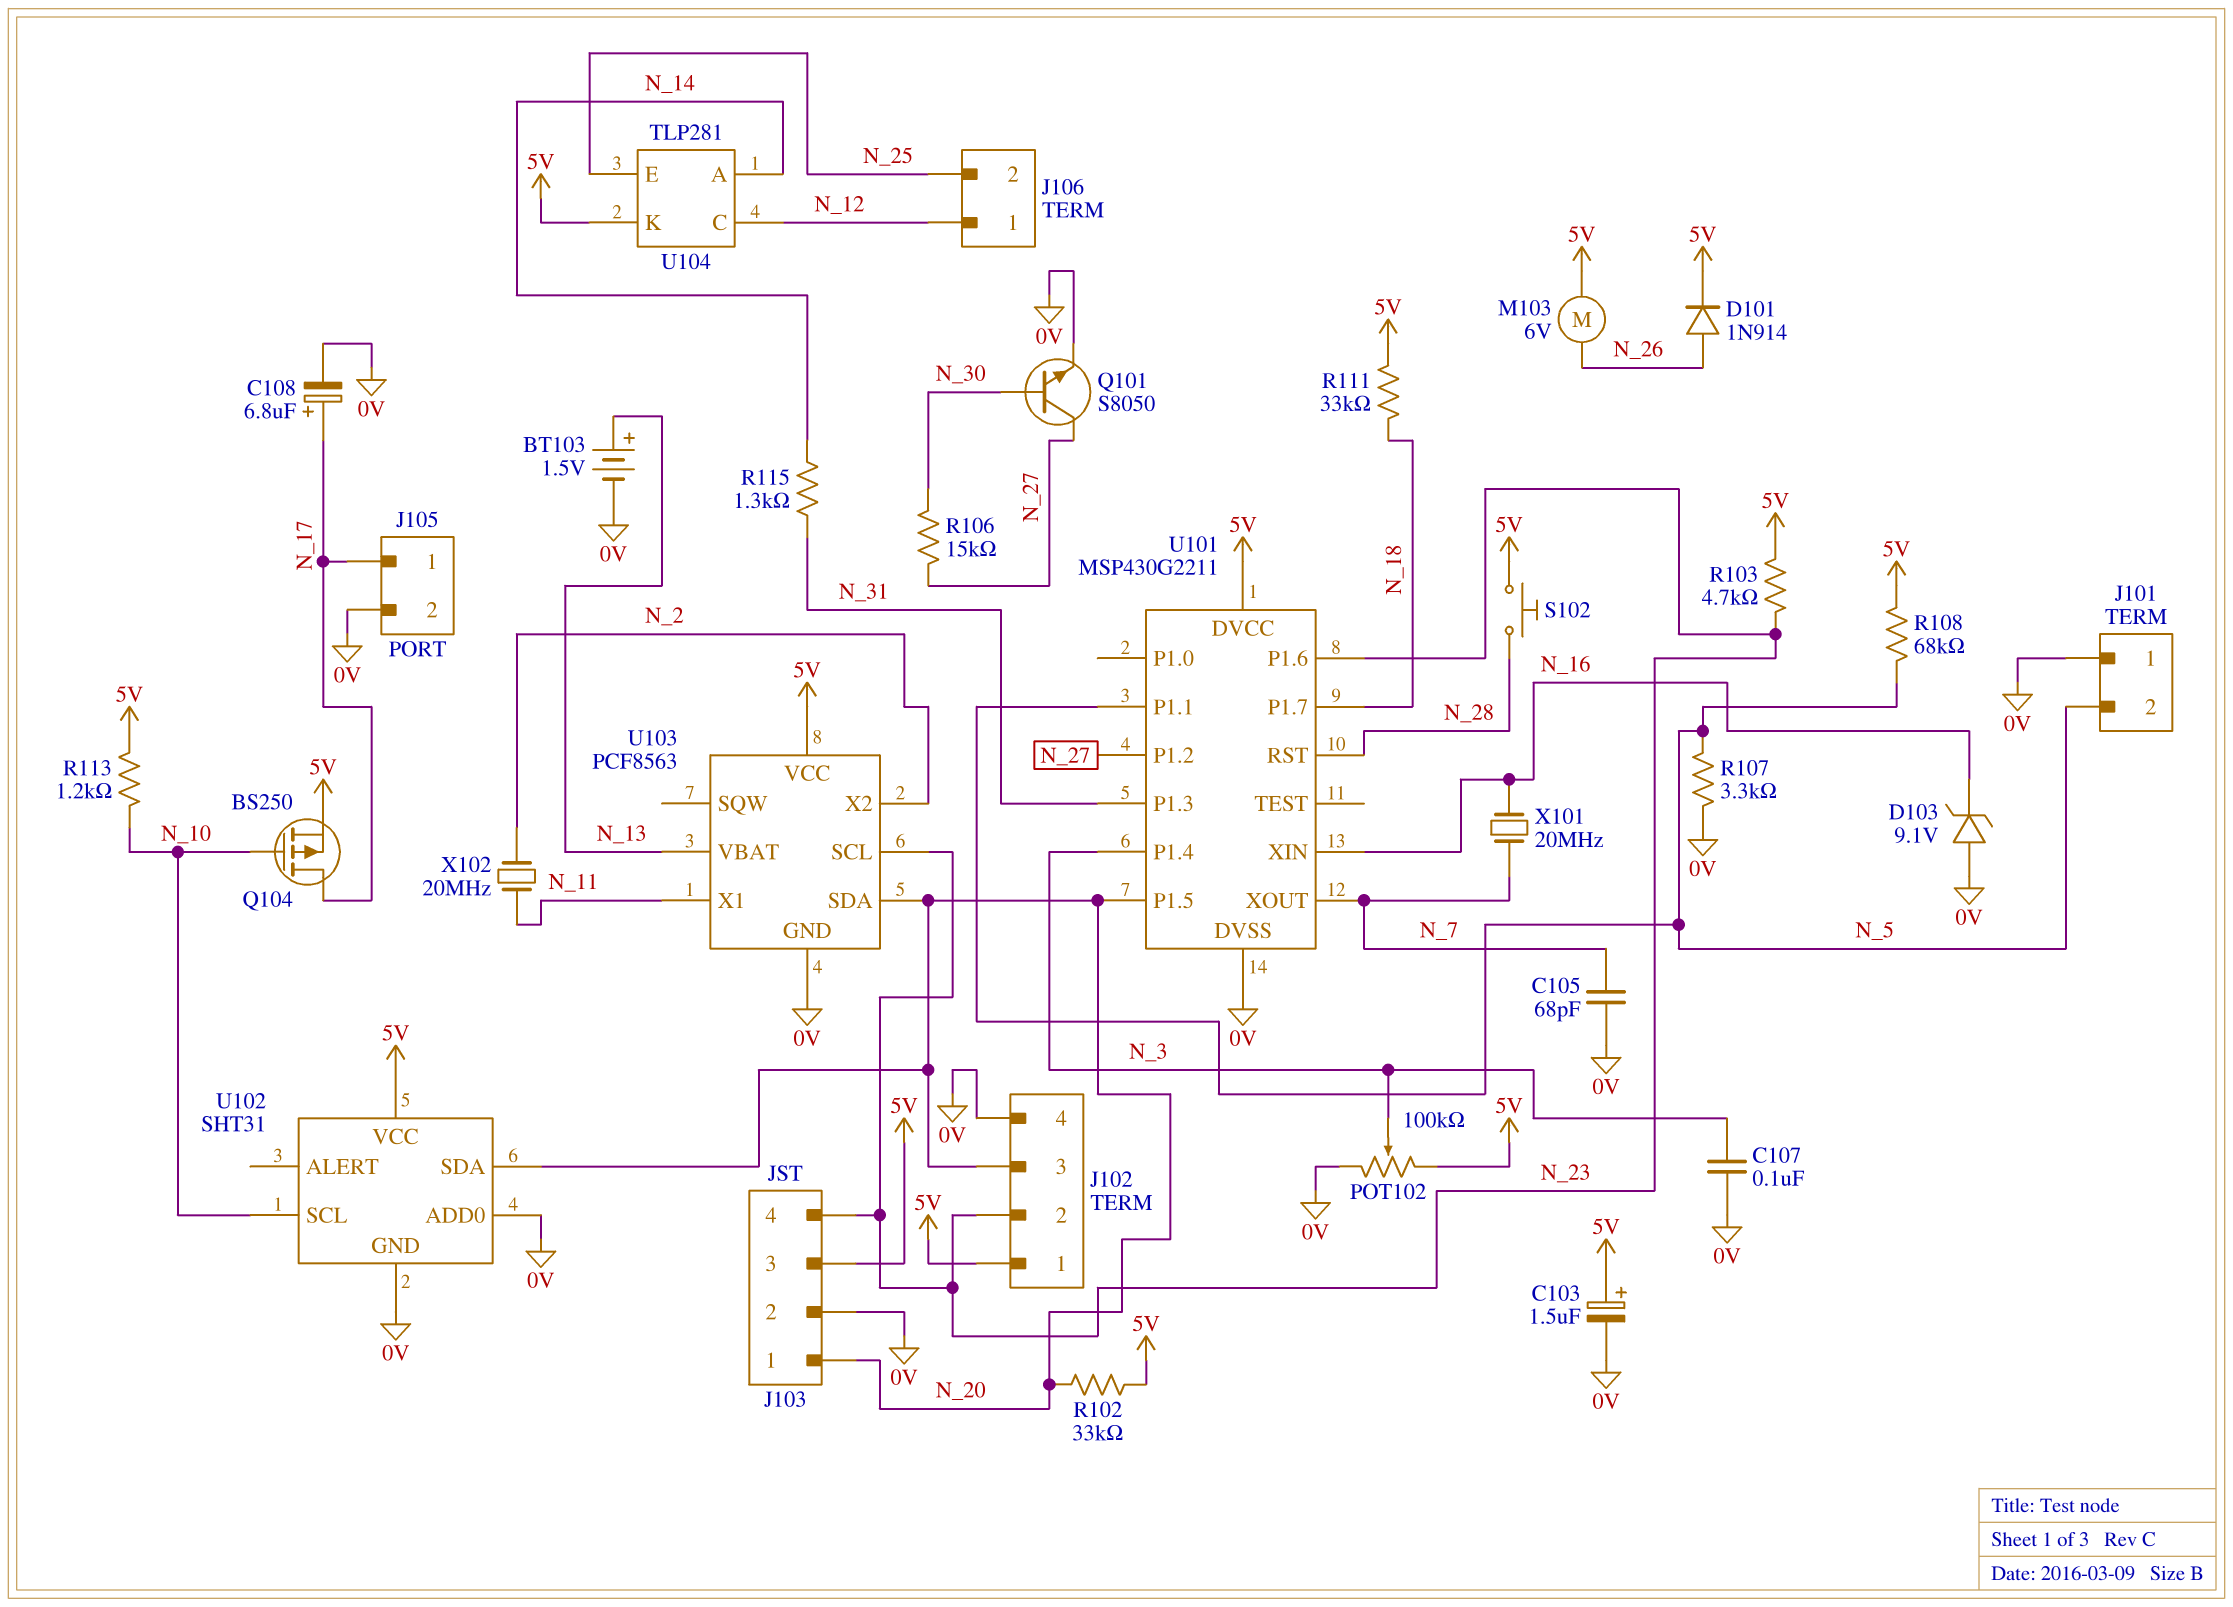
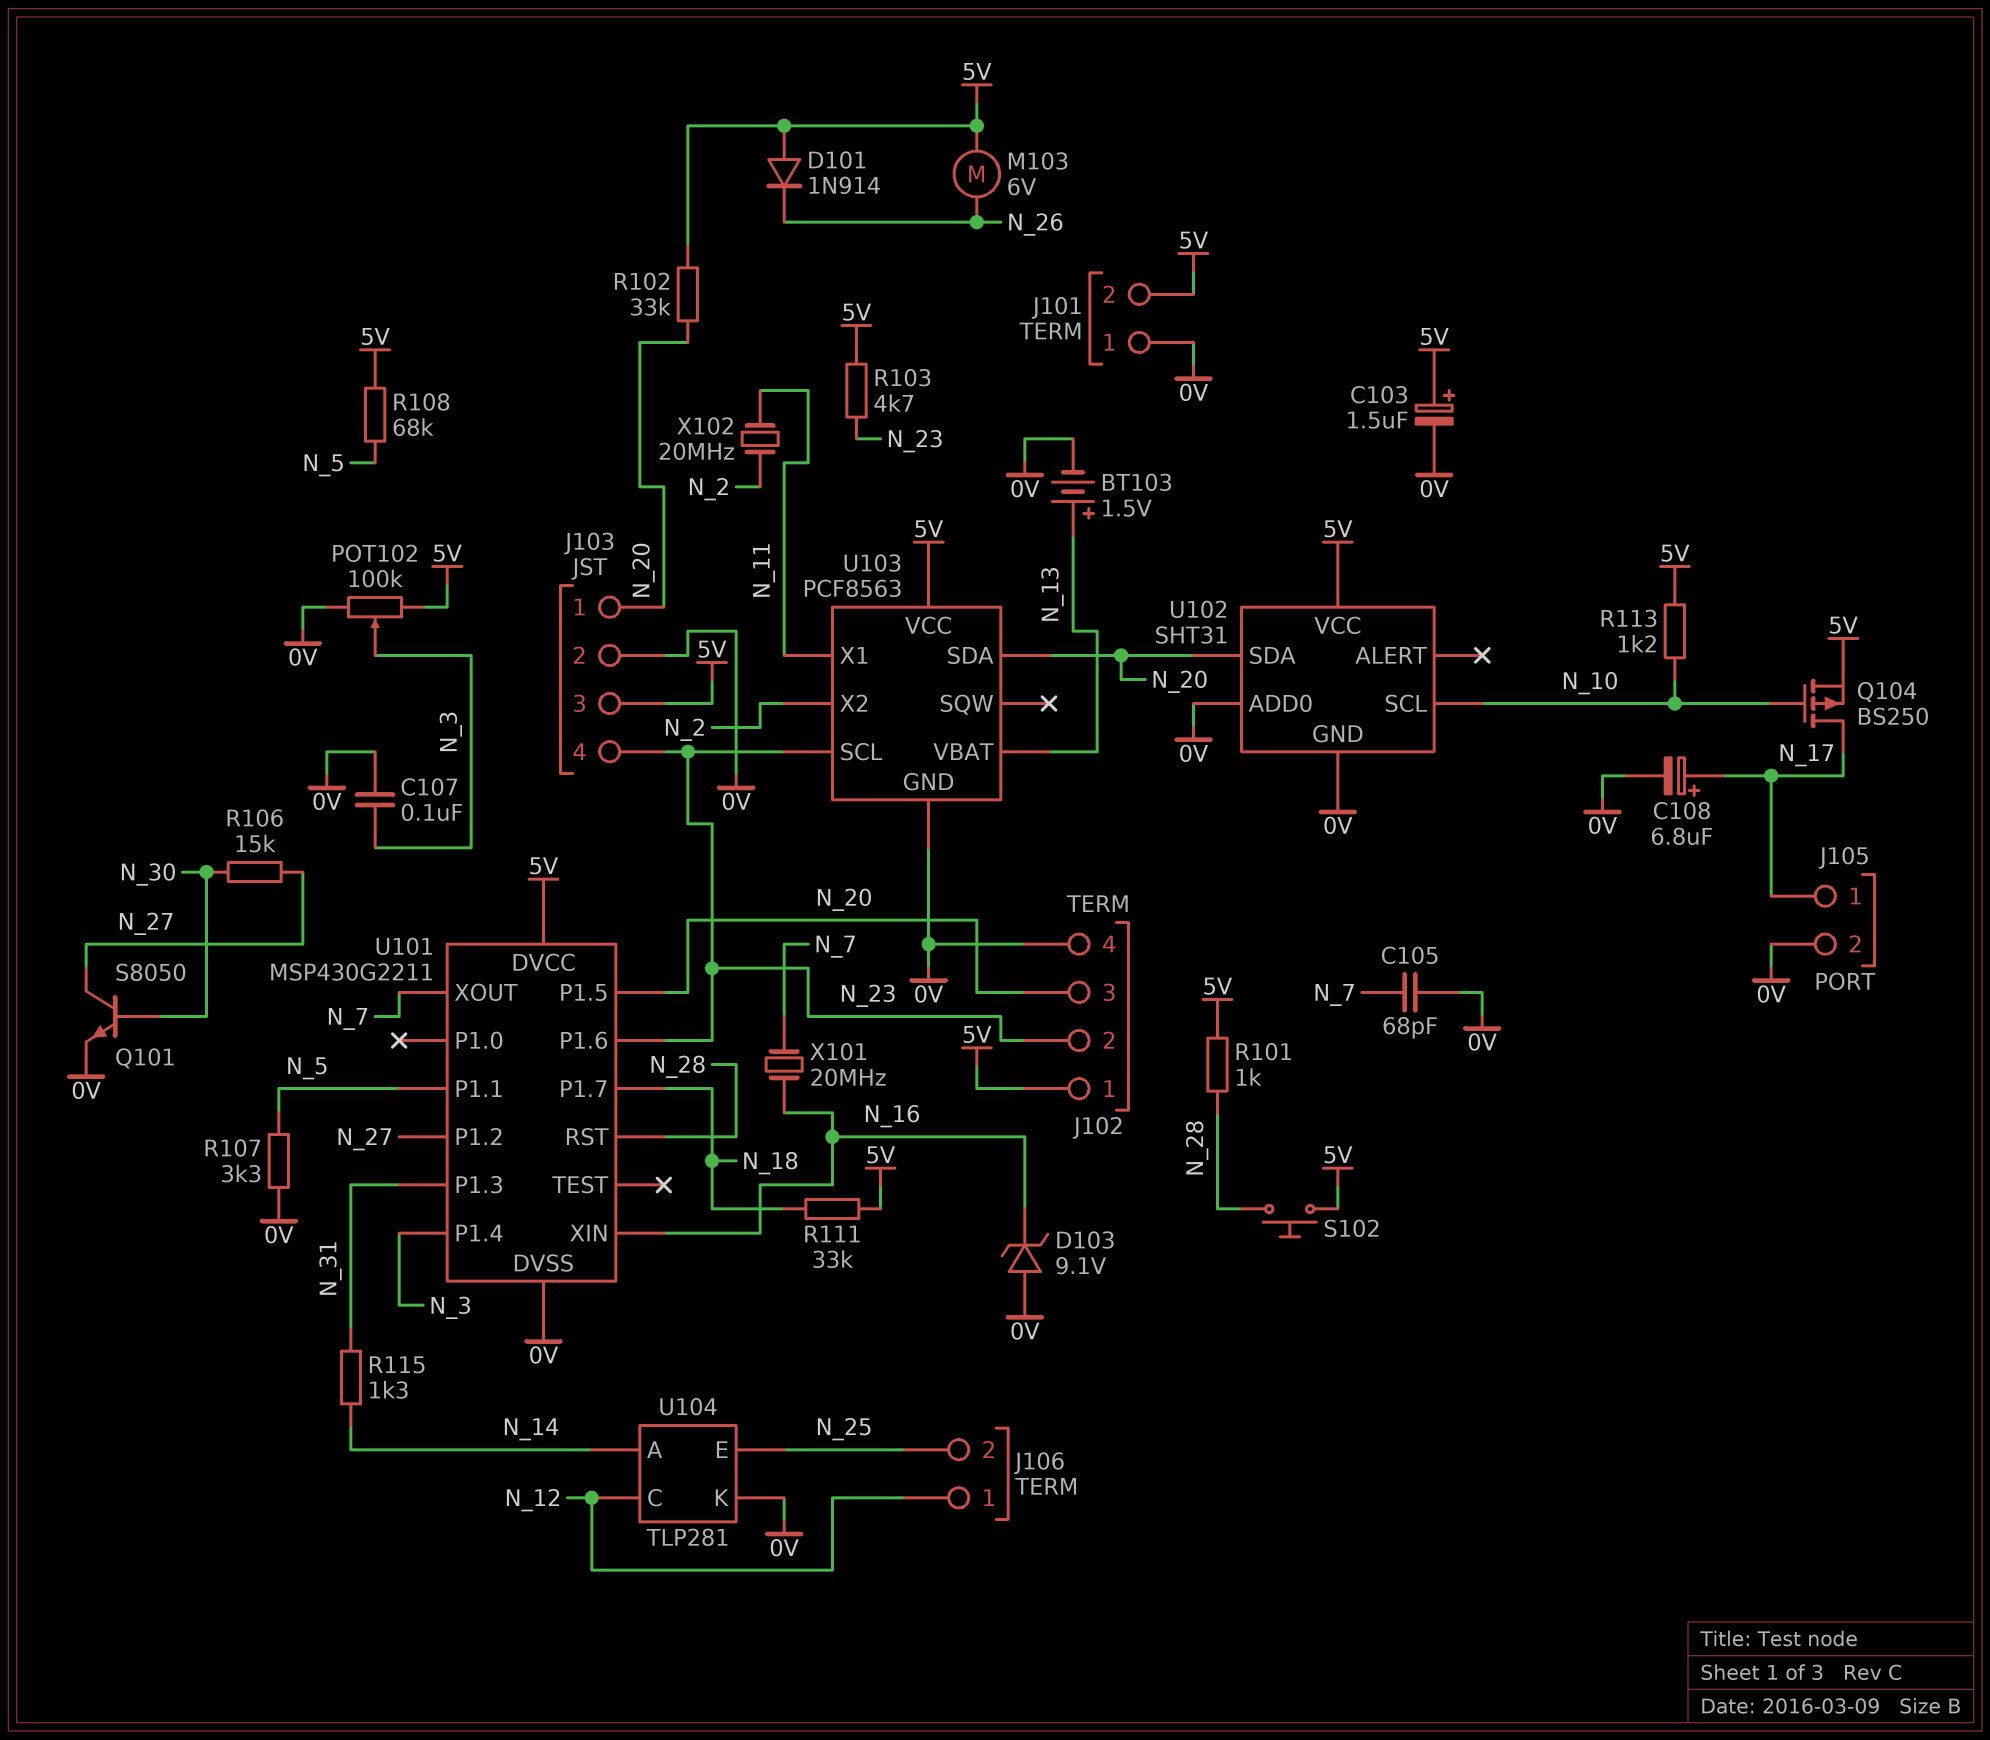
D101: diode 1N914 (A N_26, K 5V) -> diode 1N914 (A 5V, K N_26)
J101 pin 2: N_5 -> 5V
R101: none -> 1k (5V, N_28)
U104 pin K: 5V -> 0V

